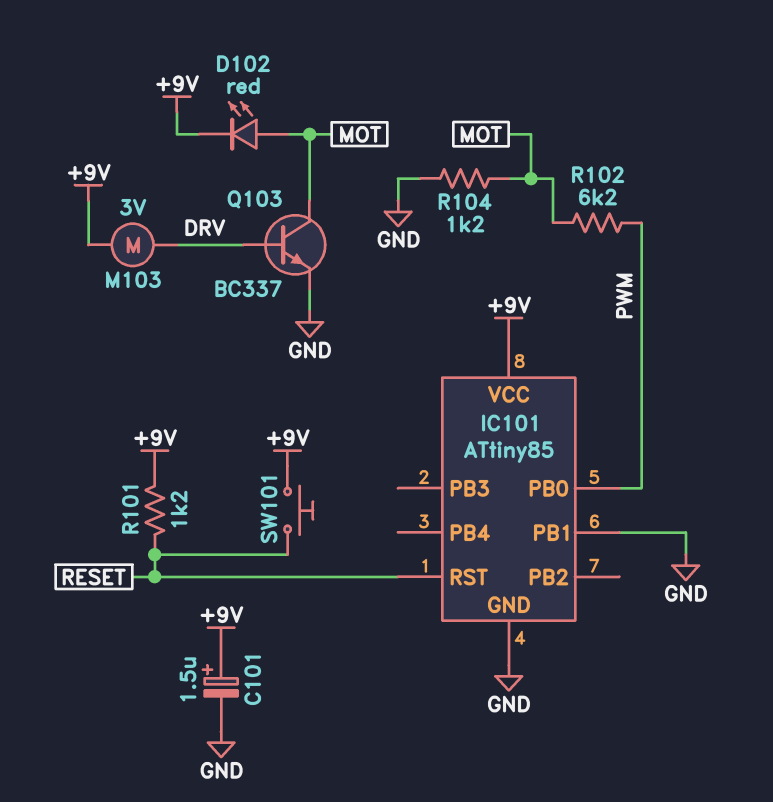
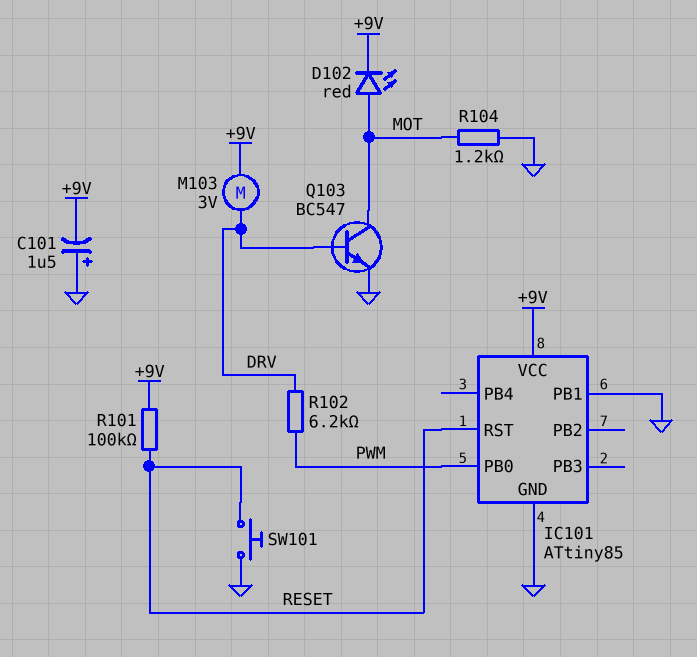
C101: 1.5uF (plus +9V, minus GND) -> 1.5uF (plus GND, minus +9V)
Q103: NPN BC337 (B DRV, C MOT, E GND) -> NPN BC547 (B DRV, C MOT, E GND)
R101: 1.2k (+9V, RESET) -> 100k (+9V, RESET)
R102: 6.2k (MOT, PWM) -> 6.2k (DRV, PWM)
SW101: button (+9V, RESET) -> button (GND, RESET)

